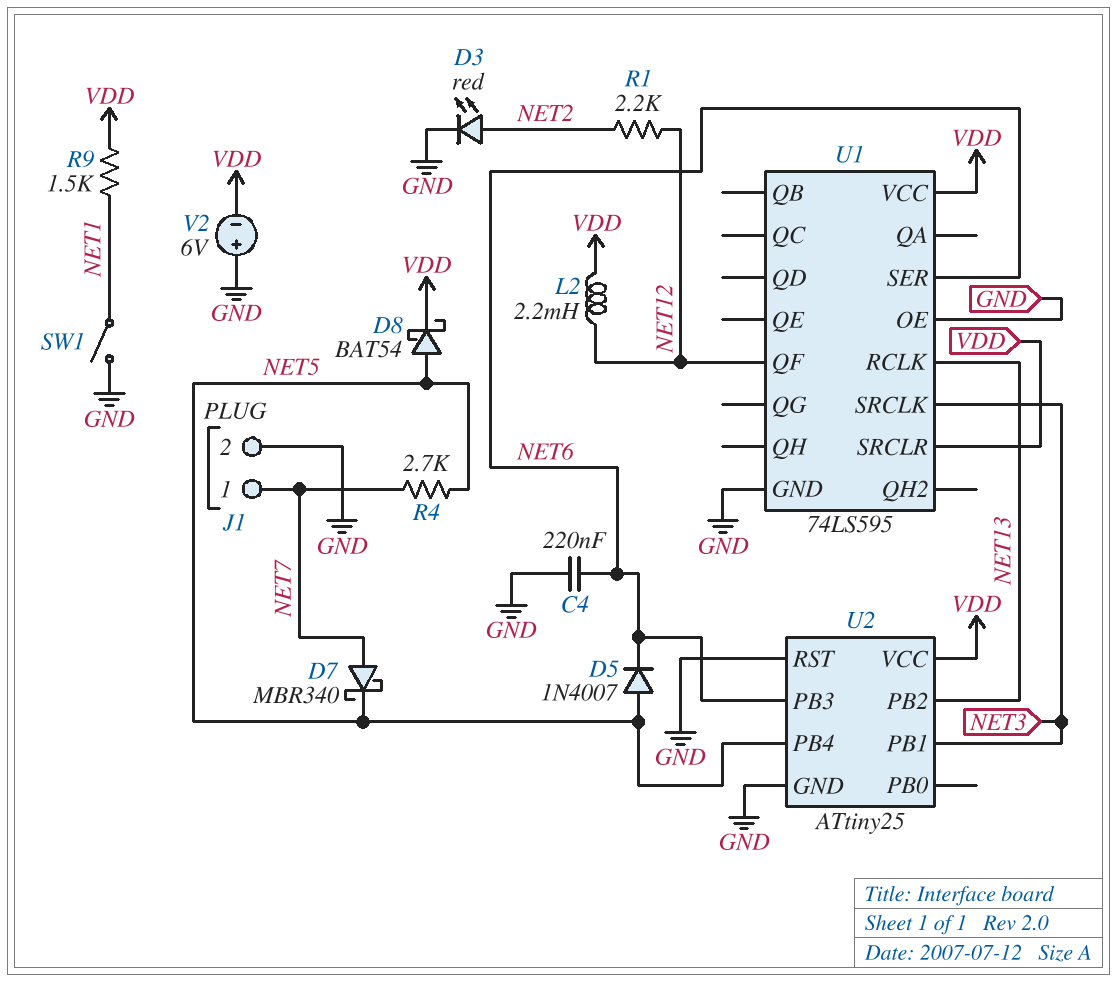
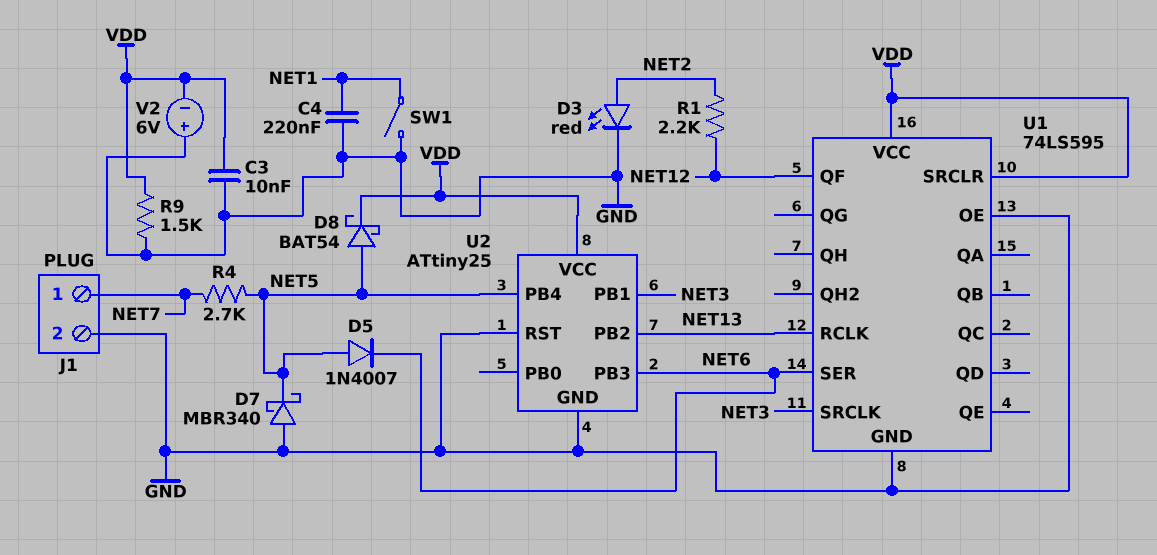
C3: none -> 10nF (GND, VDD)
C4: 220nF (GND, NET6) -> 220nF (GND, NET1)
D7: schottky MBR340 (A NET7, K NET5) -> schottky MBR340 (A GND, K NET5)
L2: 2.2mH (NET12, VDD) -> none
R9: 1.5k (NET1, VDD) -> 1.5k (GND, VDD)

